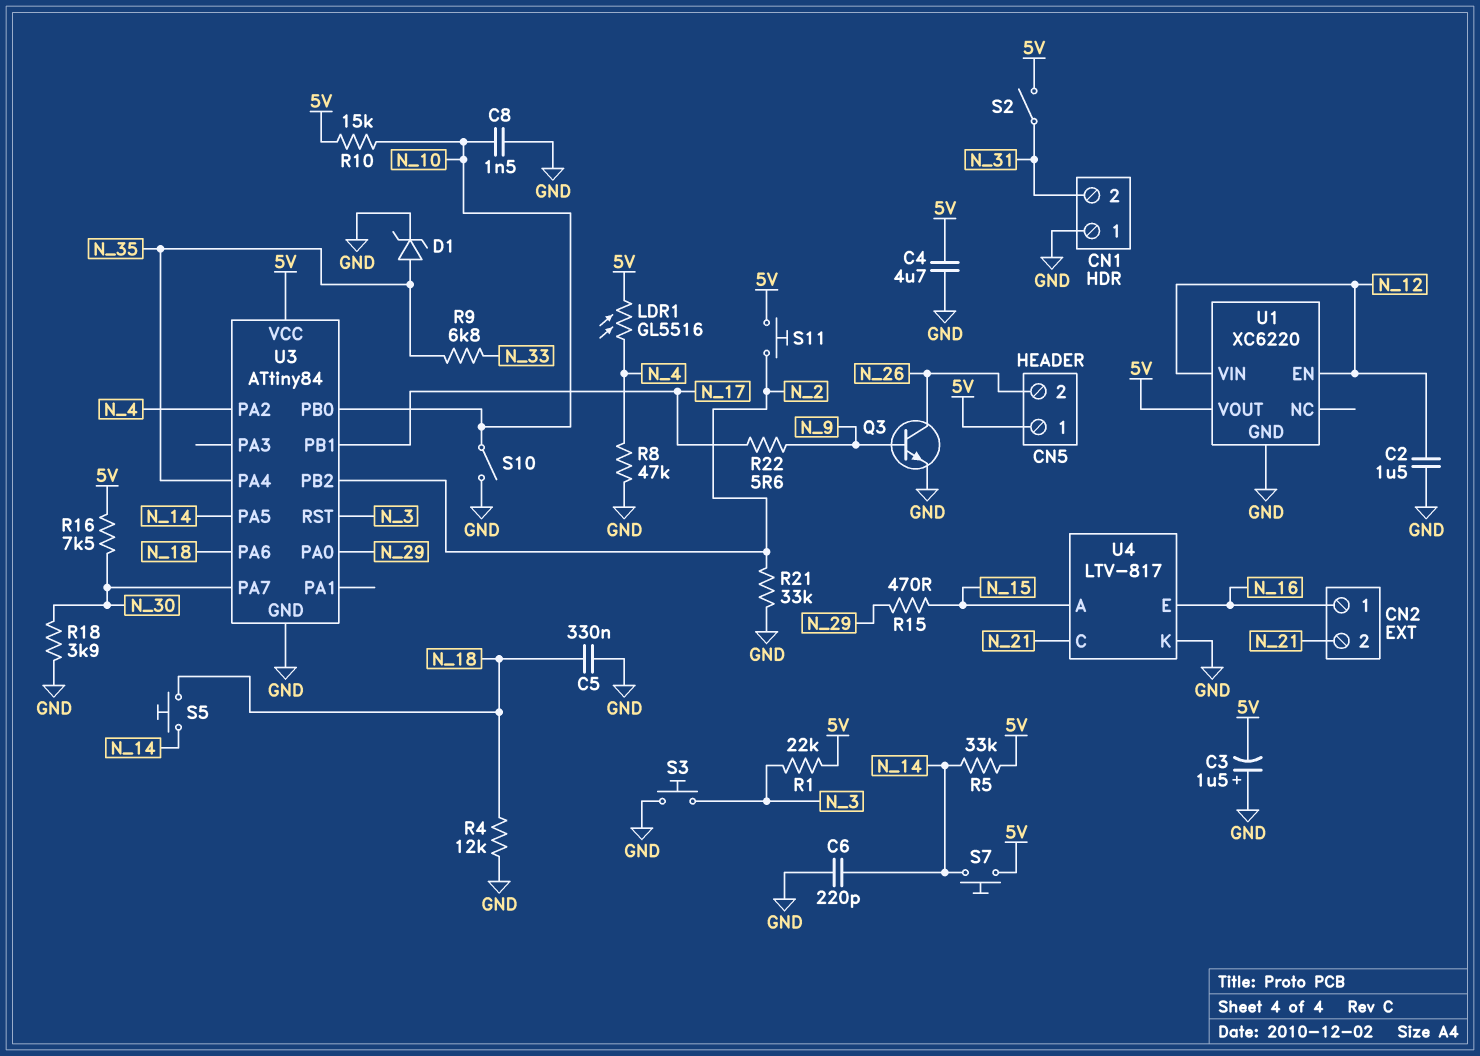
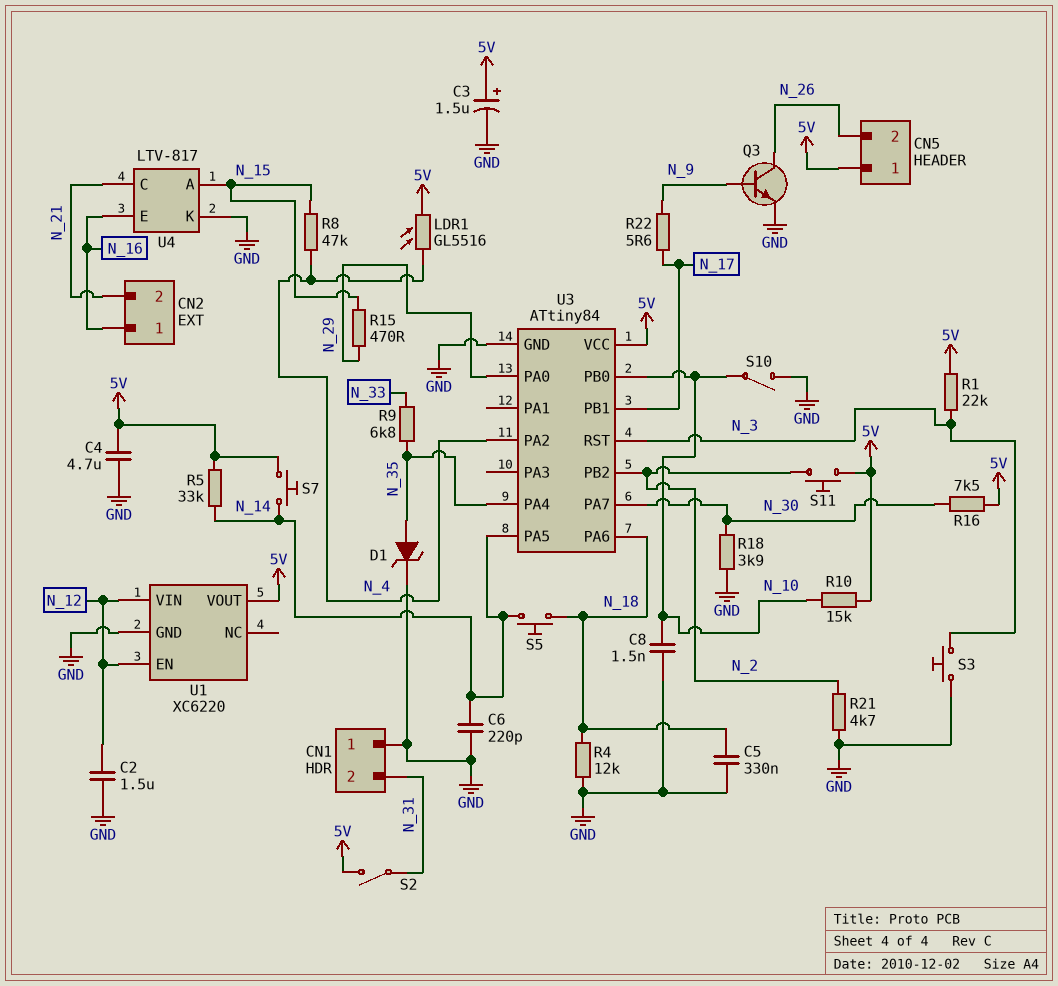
C3: 1.5uF (plus GND, minus 5V) -> 1.5uF (plus 5V, minus GND)
R8: 47k (GND, N_4) -> 47k (N_4, N_15)
R21: 33k (GND, N_2) -> 4.7k (GND, N_2)

